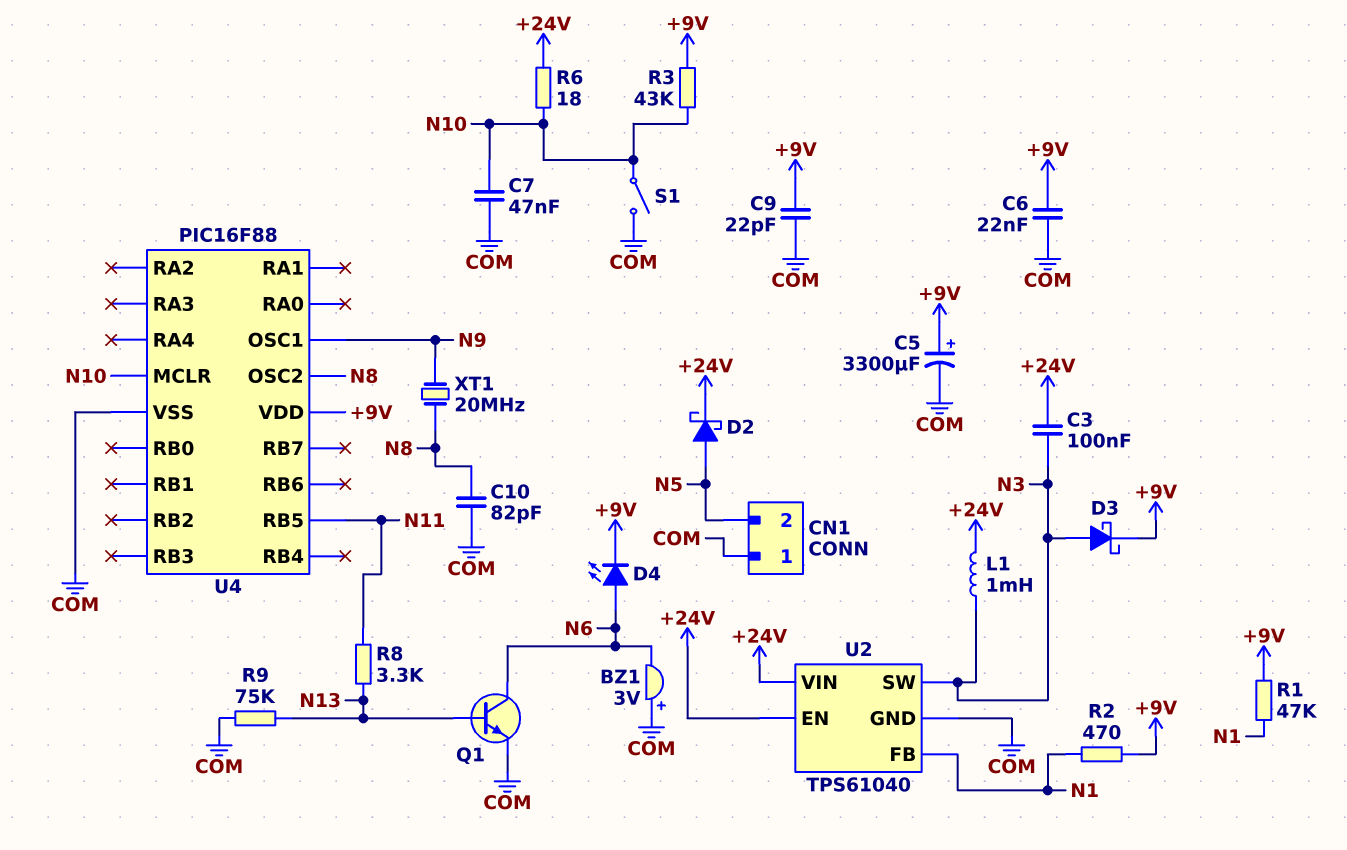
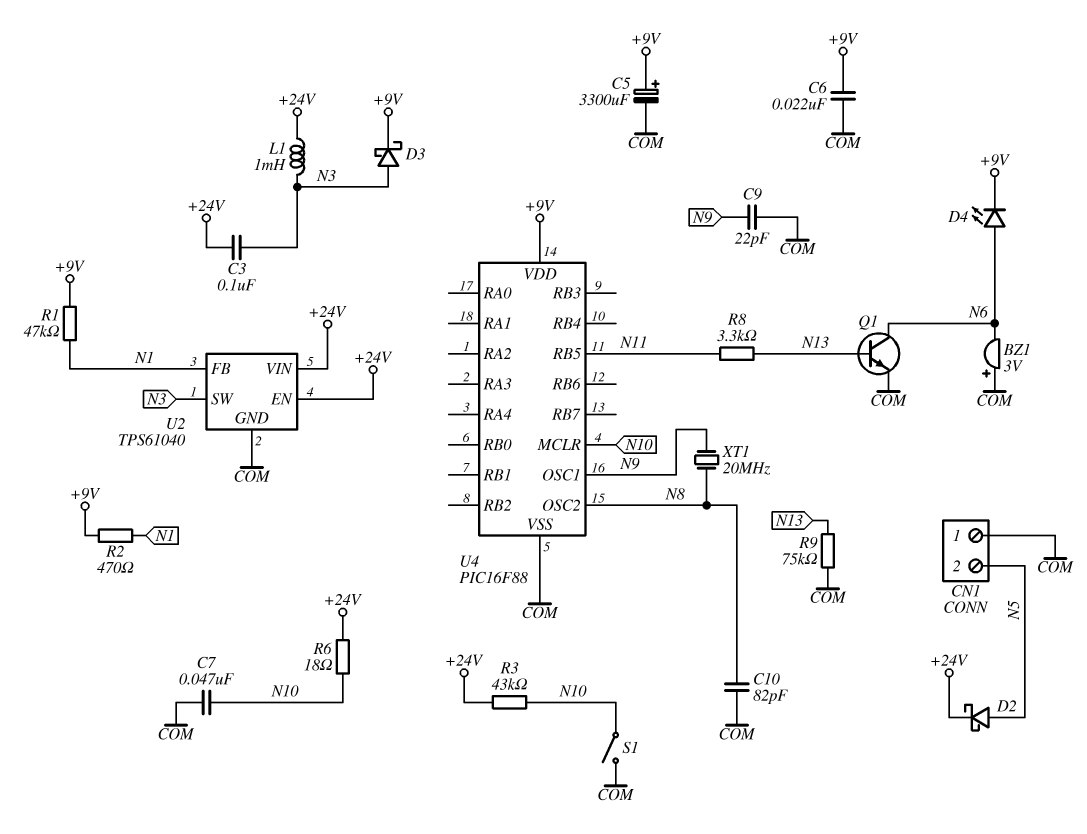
C9: 22pF (+9V, COM) -> 22pF (COM, N9)
R3: 43k (+9V, N10) -> 43k (+24V, N10)

